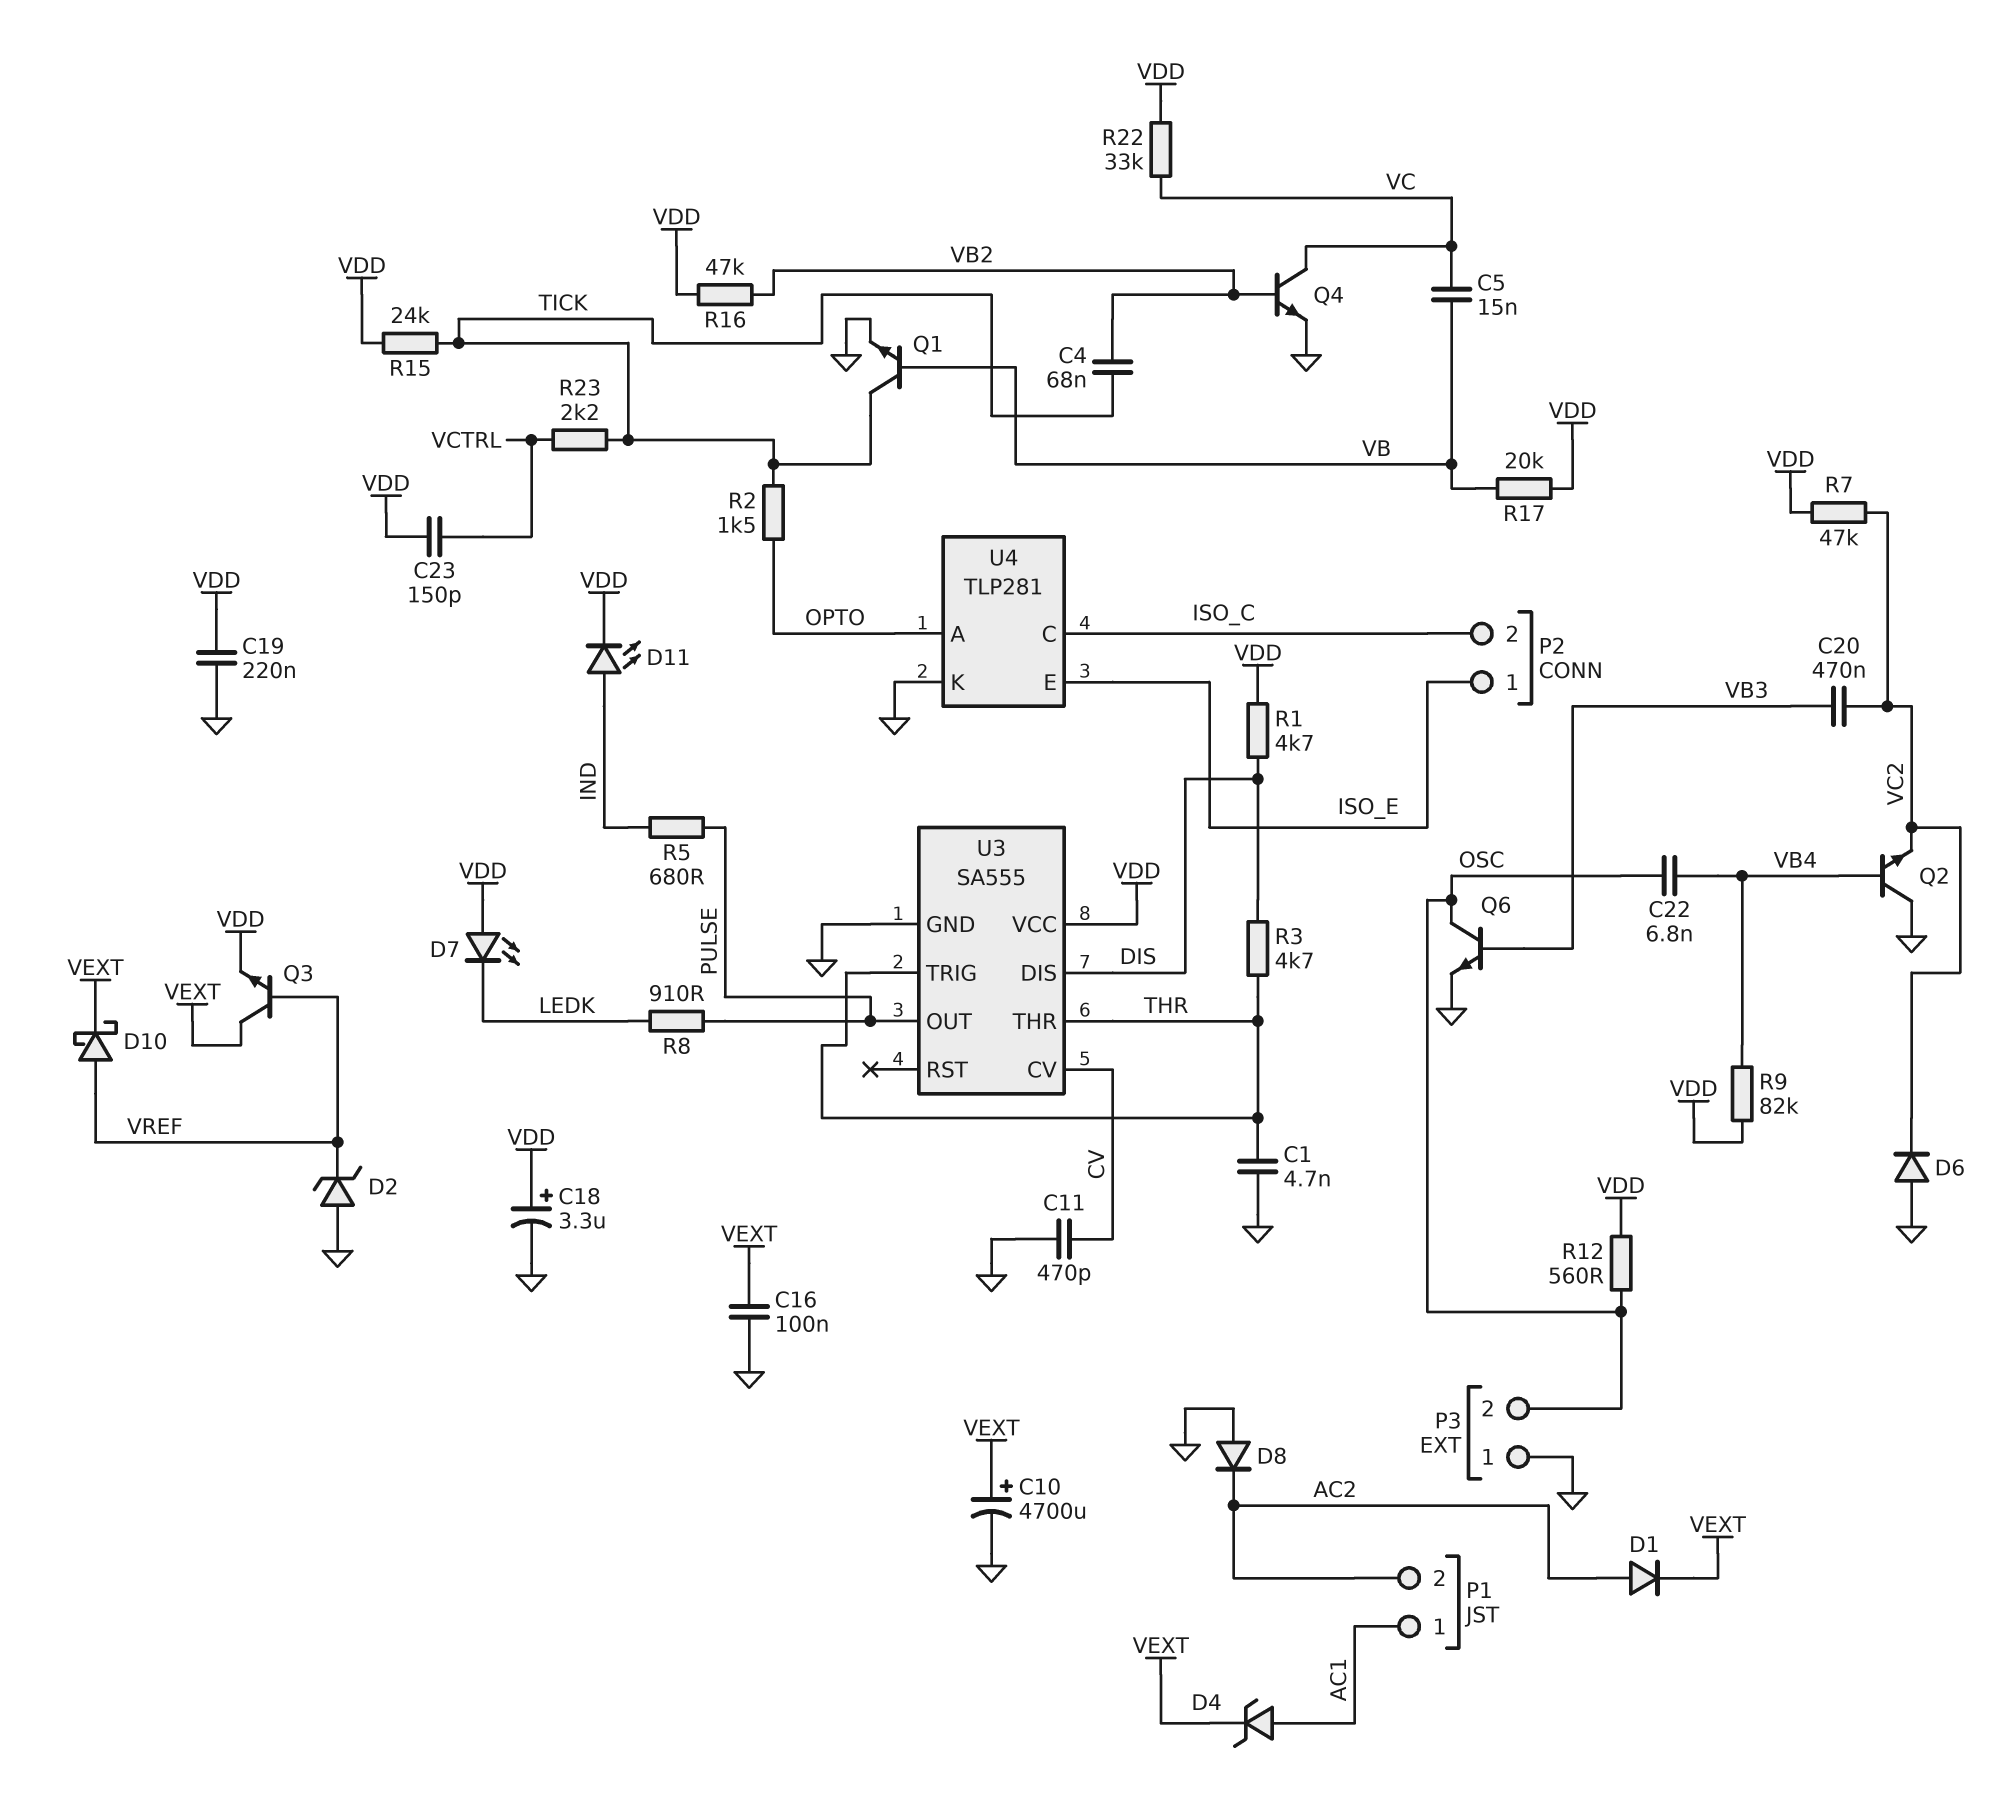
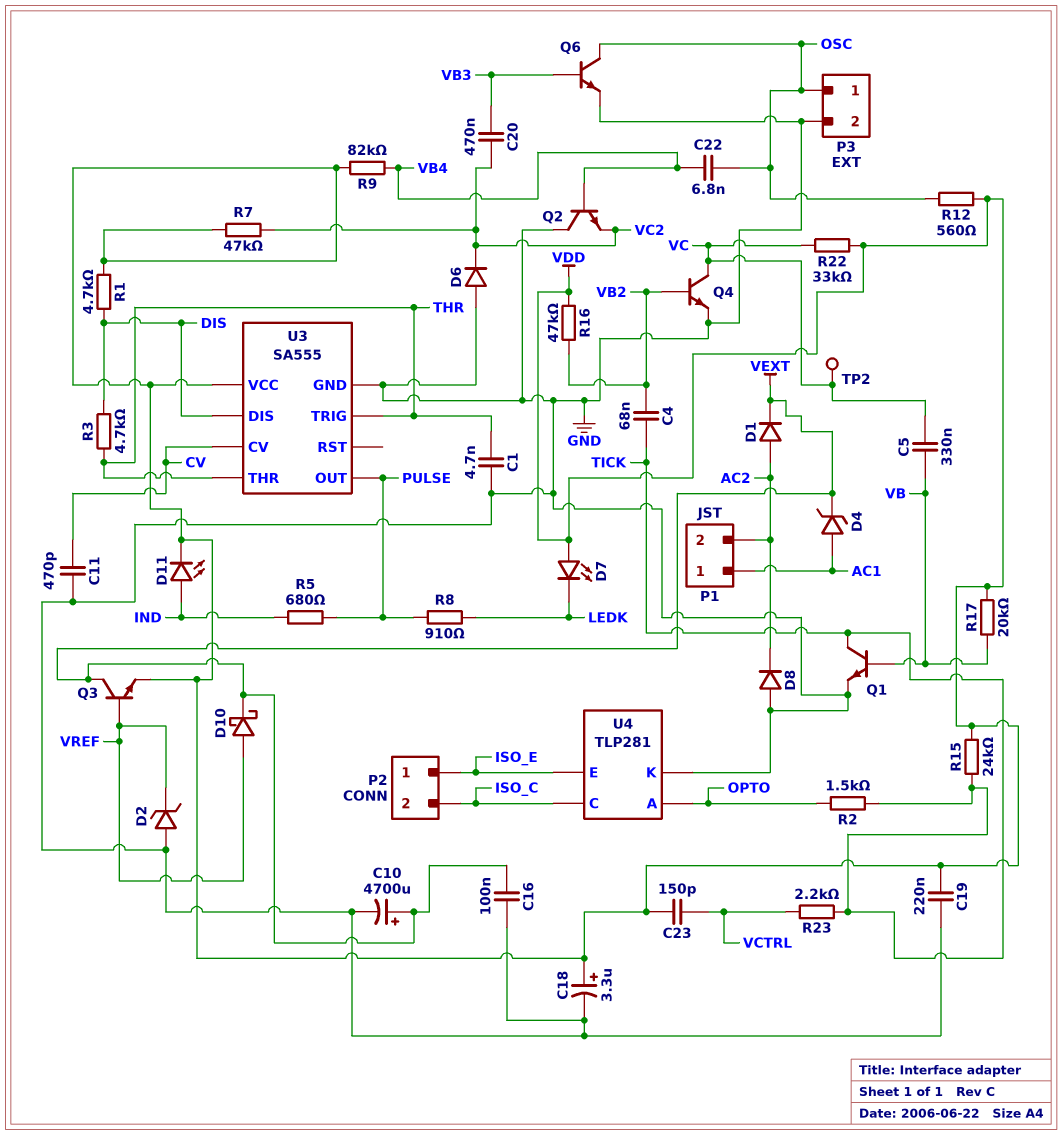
C5: 15nF (VB, VC) -> 330nF (VB, VC)
P3 pin 1: GND -> OSC
P3 pin 2: OSC -> GND
TP2: none -> test point (VC)

